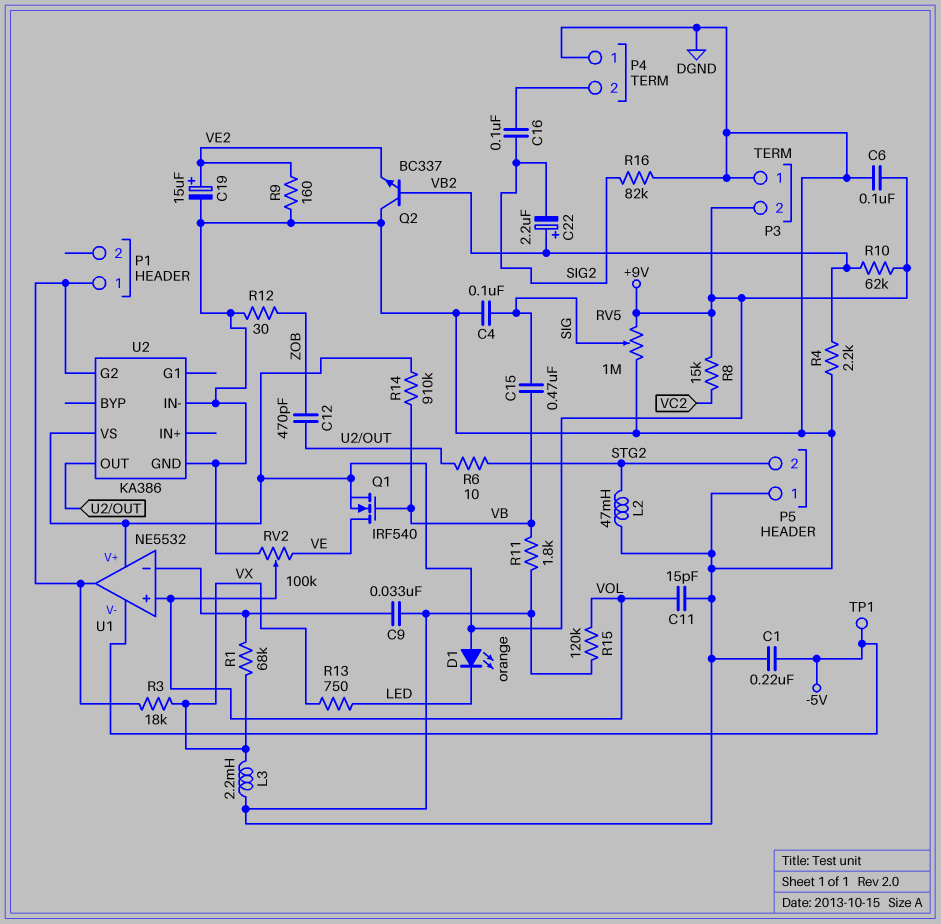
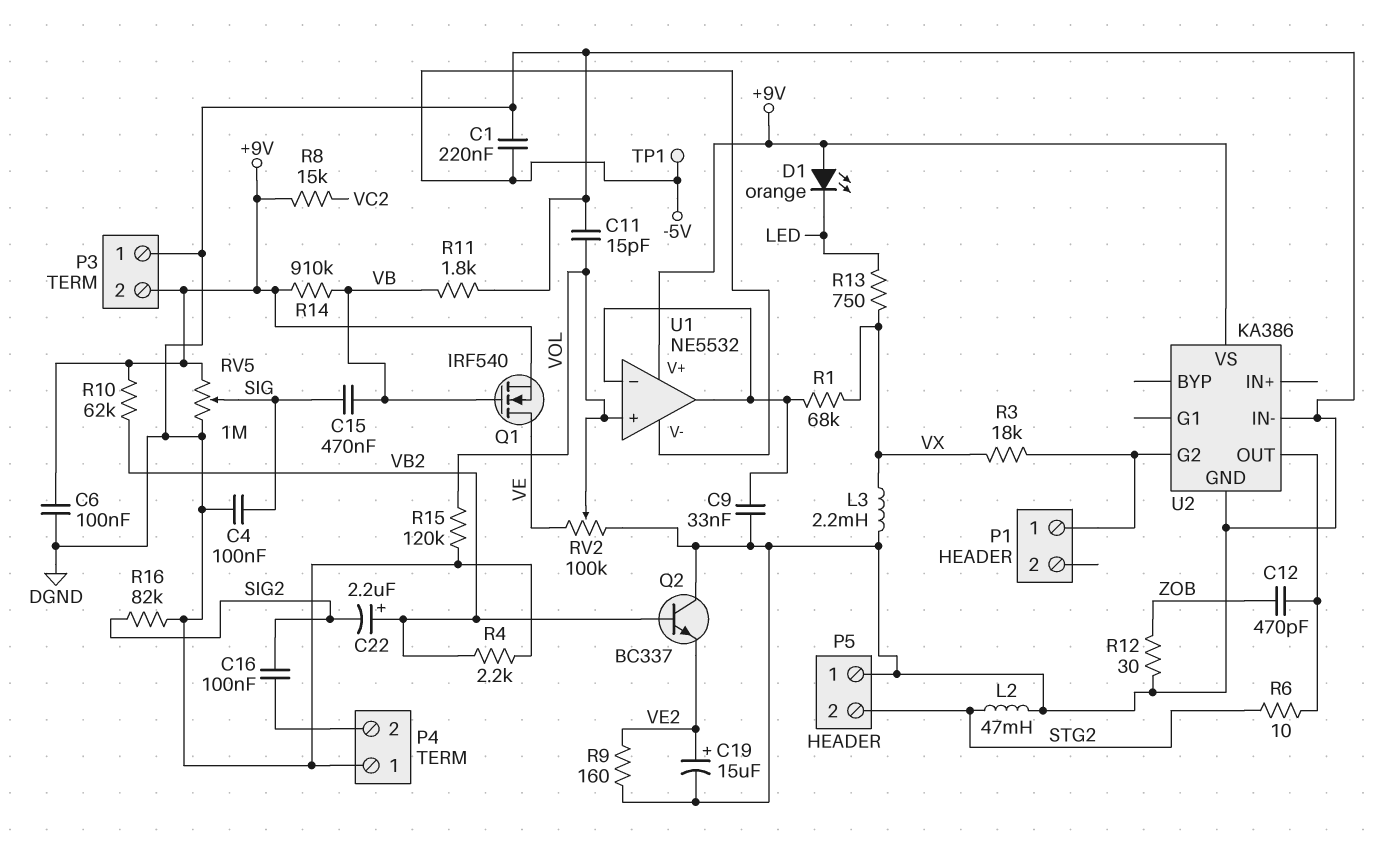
U1 pin out: P1/1 -> U1/in-

